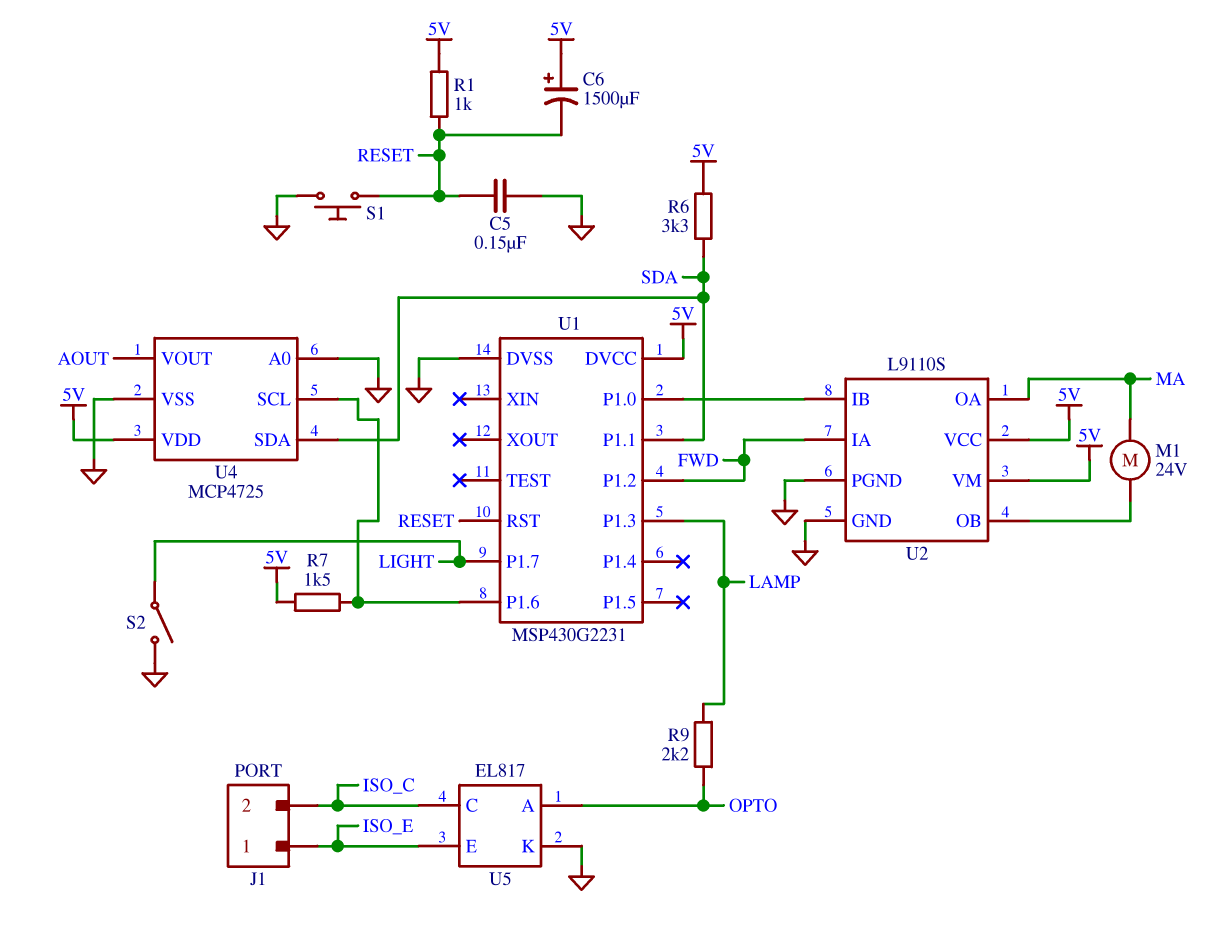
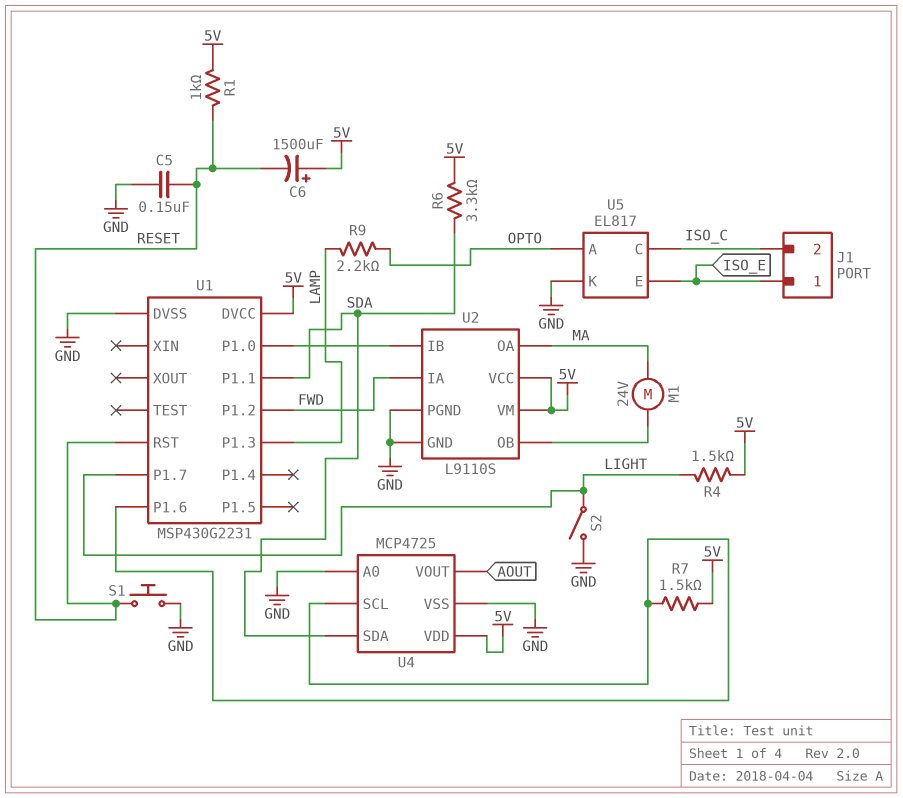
R4: none -> 1.5k (5V, LIGHT)

